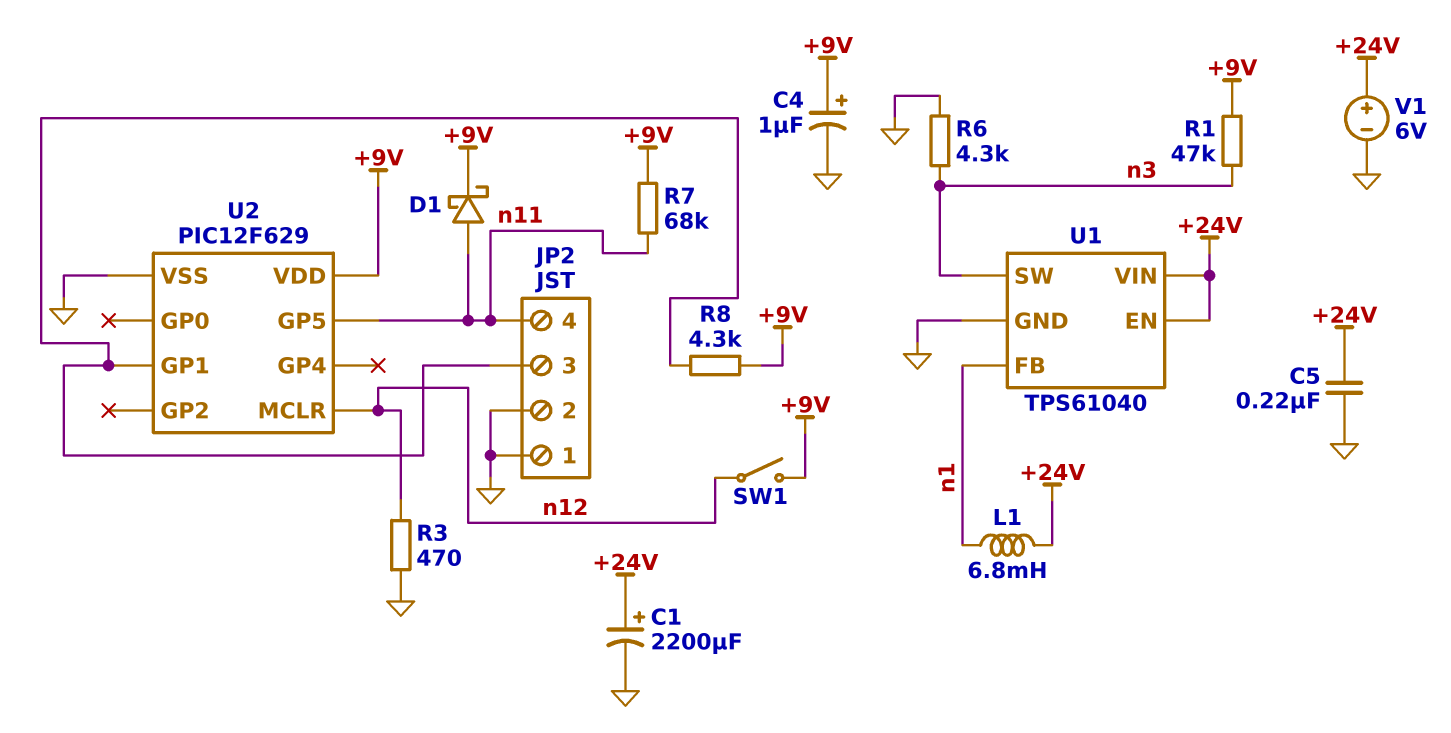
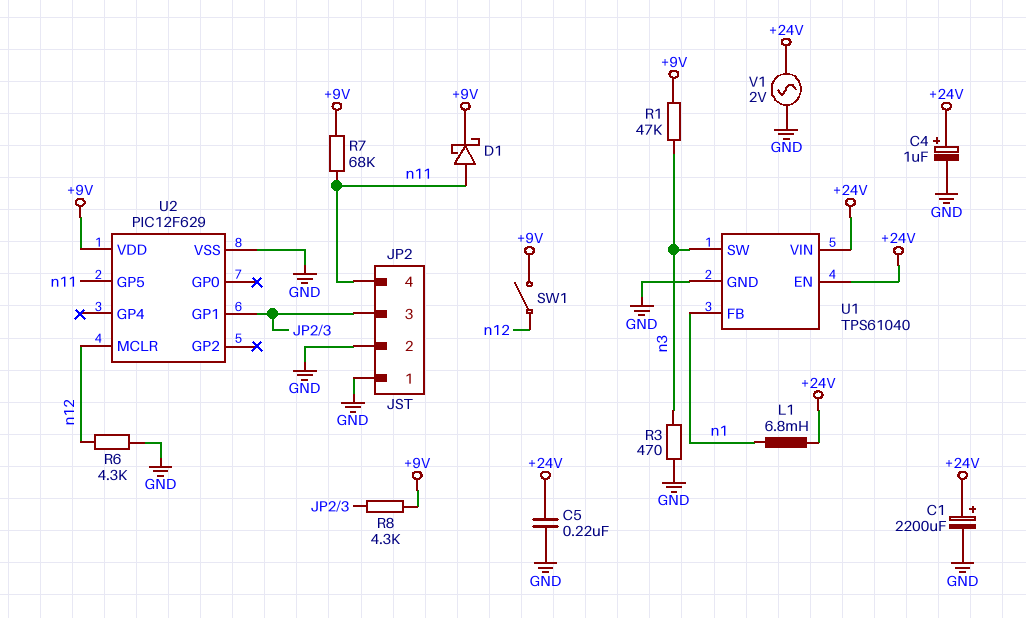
C4: 1uF (plus +9V, minus GND) -> 1uF (plus +24V, minus GND)
R3: 470 (GND, n12) -> 470 (GND, n3)
R6: 4.3k (GND, n3) -> 4.3k (GND, n12)
V1: 6V (plus +24V, minus GND) -> AC 2V (+24V, GND)

